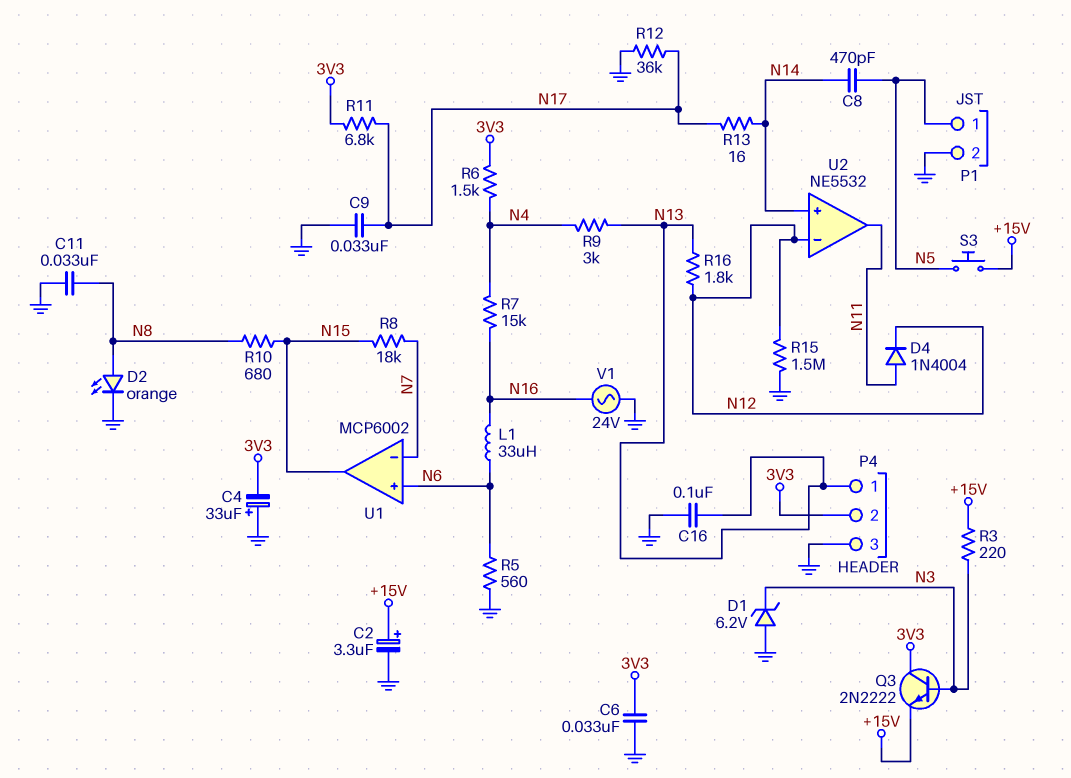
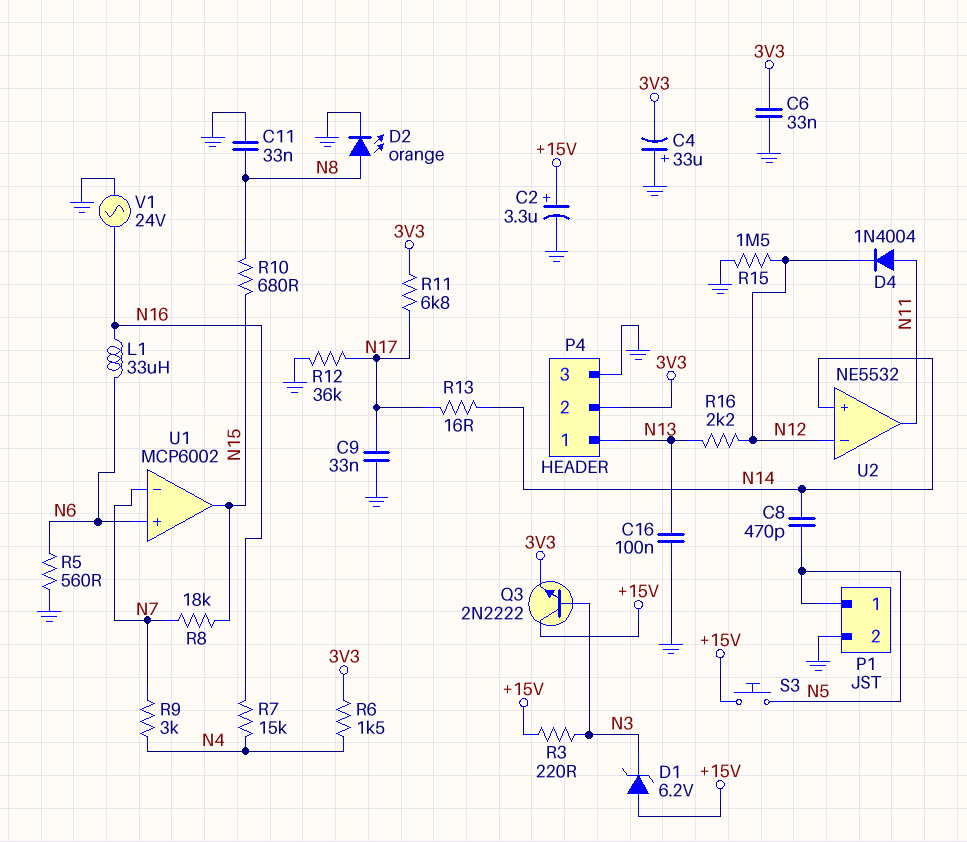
D1: zener 6.2V (A GND, K N3) -> zener 6.2V (A +15V, K N3)
Q3: NPN 2N2222 (B N3, C 3V3, E +15V) -> NPN 2N2222 (B N3, C +15V, E 3V3)
R9: 3k (N4, N13) -> 3k (N4, N7)
R16: 1.8k (N12, N13) -> 2.2k (N12, N13)

